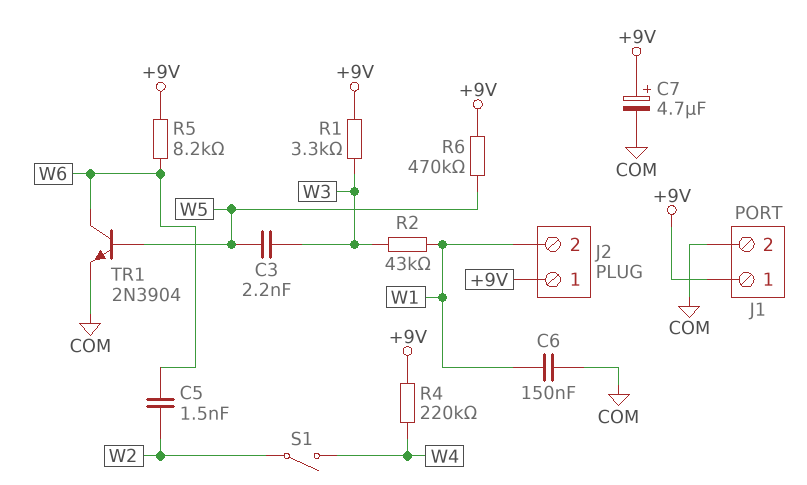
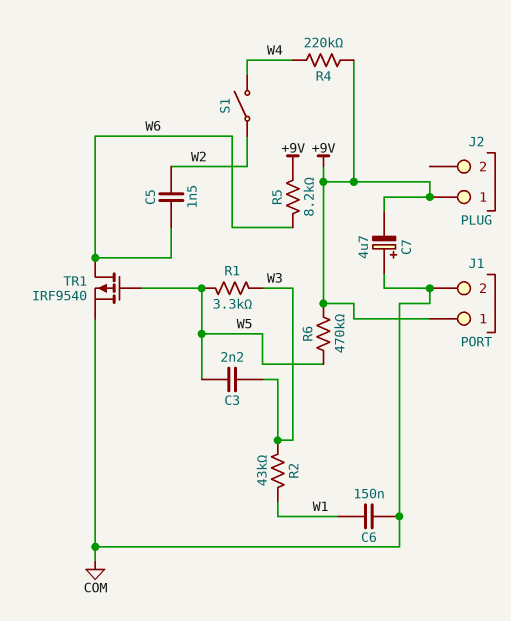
C7: 4.7uF (plus +9V, minus COM) -> 4.7uF (plus COM, minus +9V)
J2 pin 2: W1 -> none
R1: 3.3k (+9V, W3) -> 3.3k (W3, W5)
TR1: NPN 2N3904 (B W5, C W6, E COM) -> PMOS IRF9540 (G W5, D W6, S COM)

